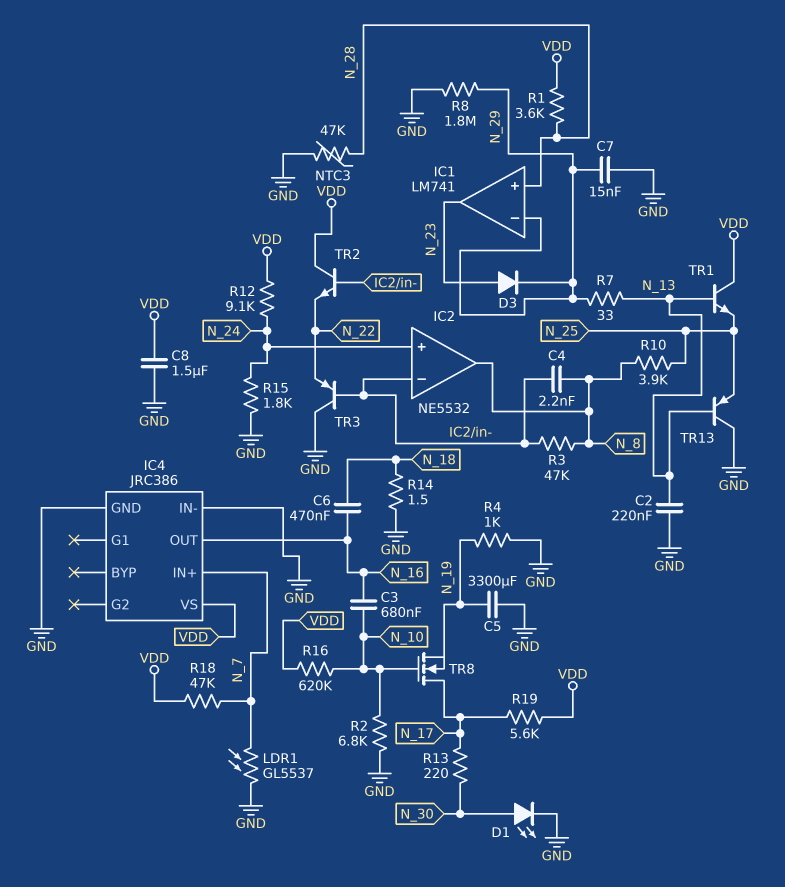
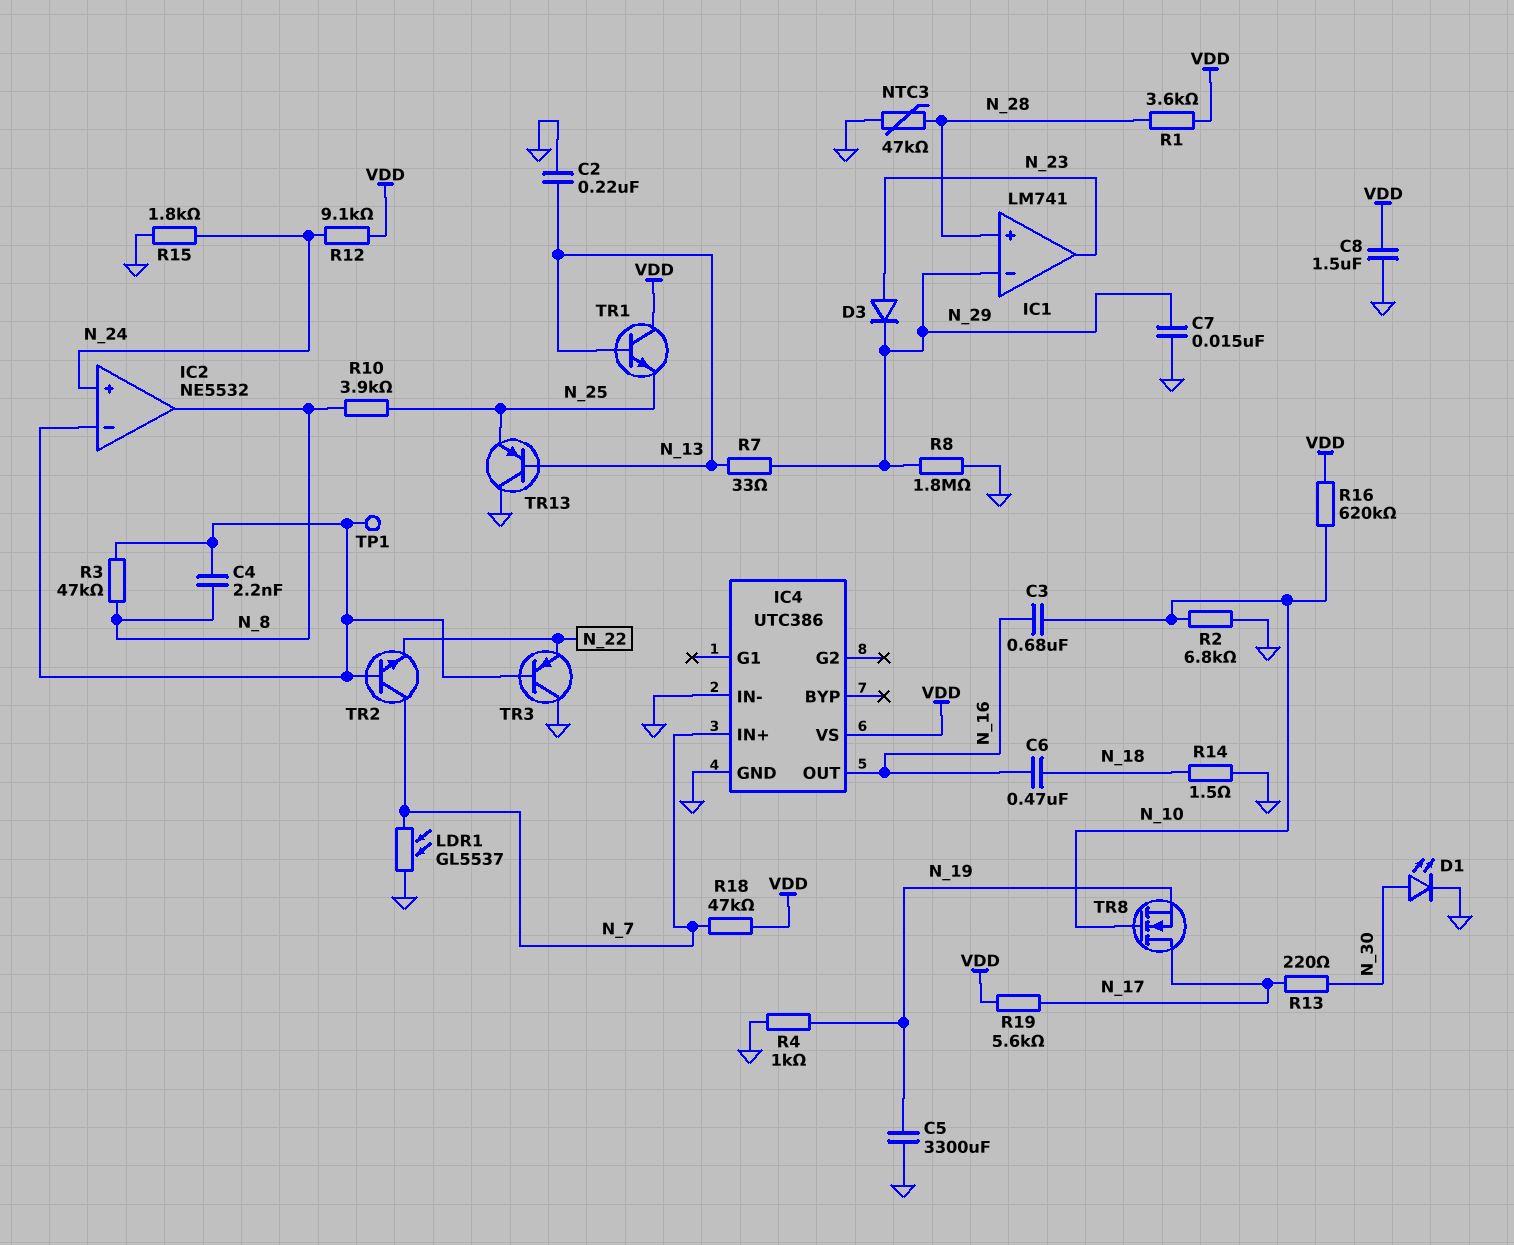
IC4: JRC386 -> UTC386
TP1: none -> test point (IC2/in-)
TR2: NPN (B IC2/in-, C VDD, E N_22) -> NPN (B IC2/in-, C N_7, E N_22)

